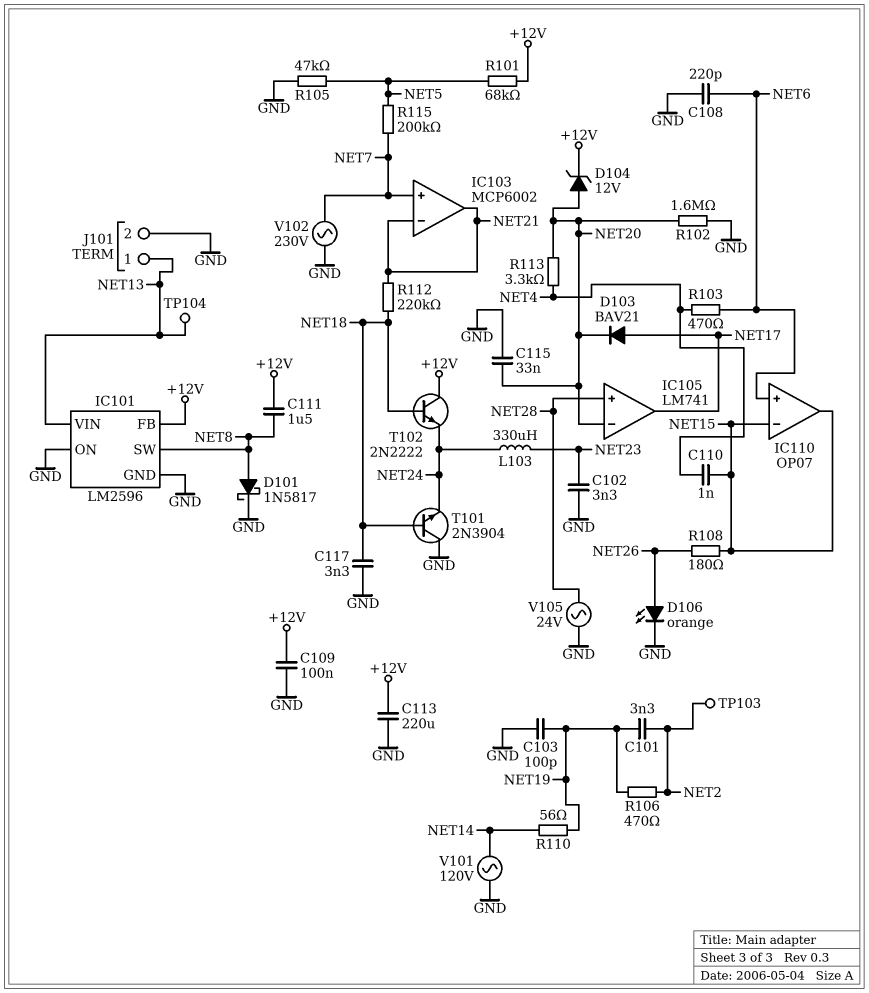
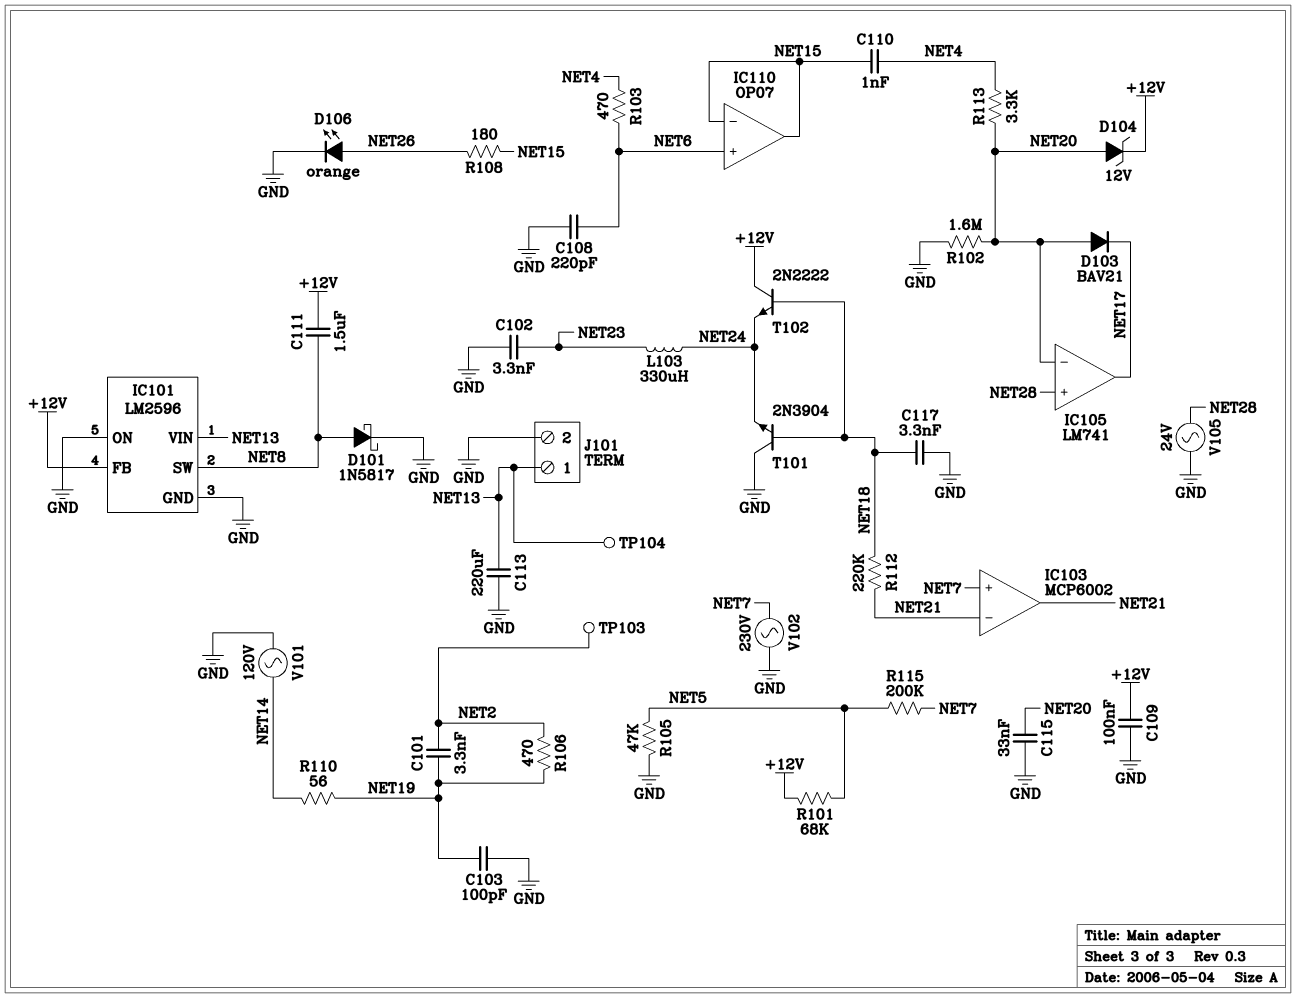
C113: 220uF (+12V, GND) -> 220uF (GND, NET13)
D103: diode BAV21 (A NET17, K NET20) -> diode BAV21 (A NET20, K NET17)

